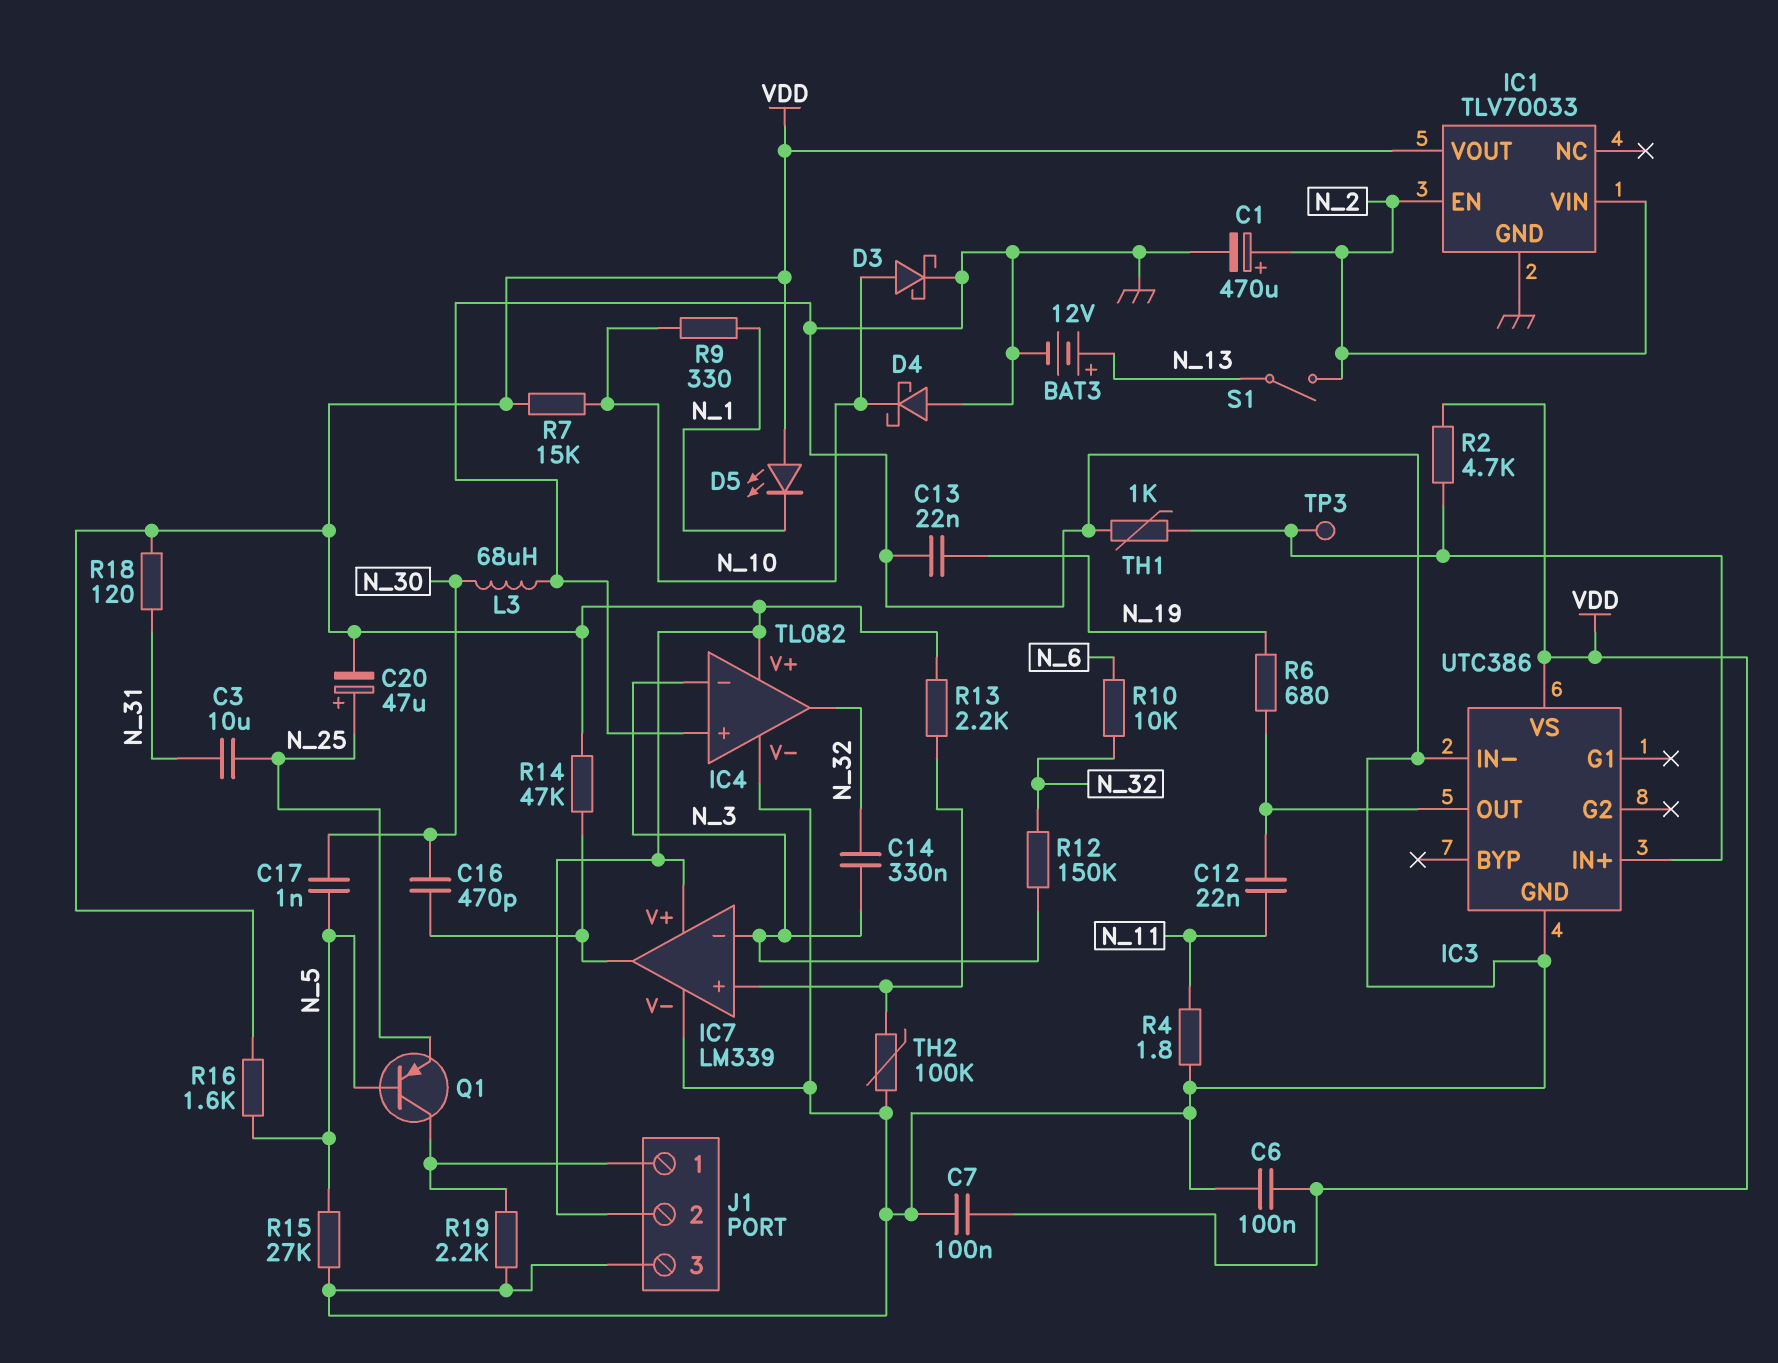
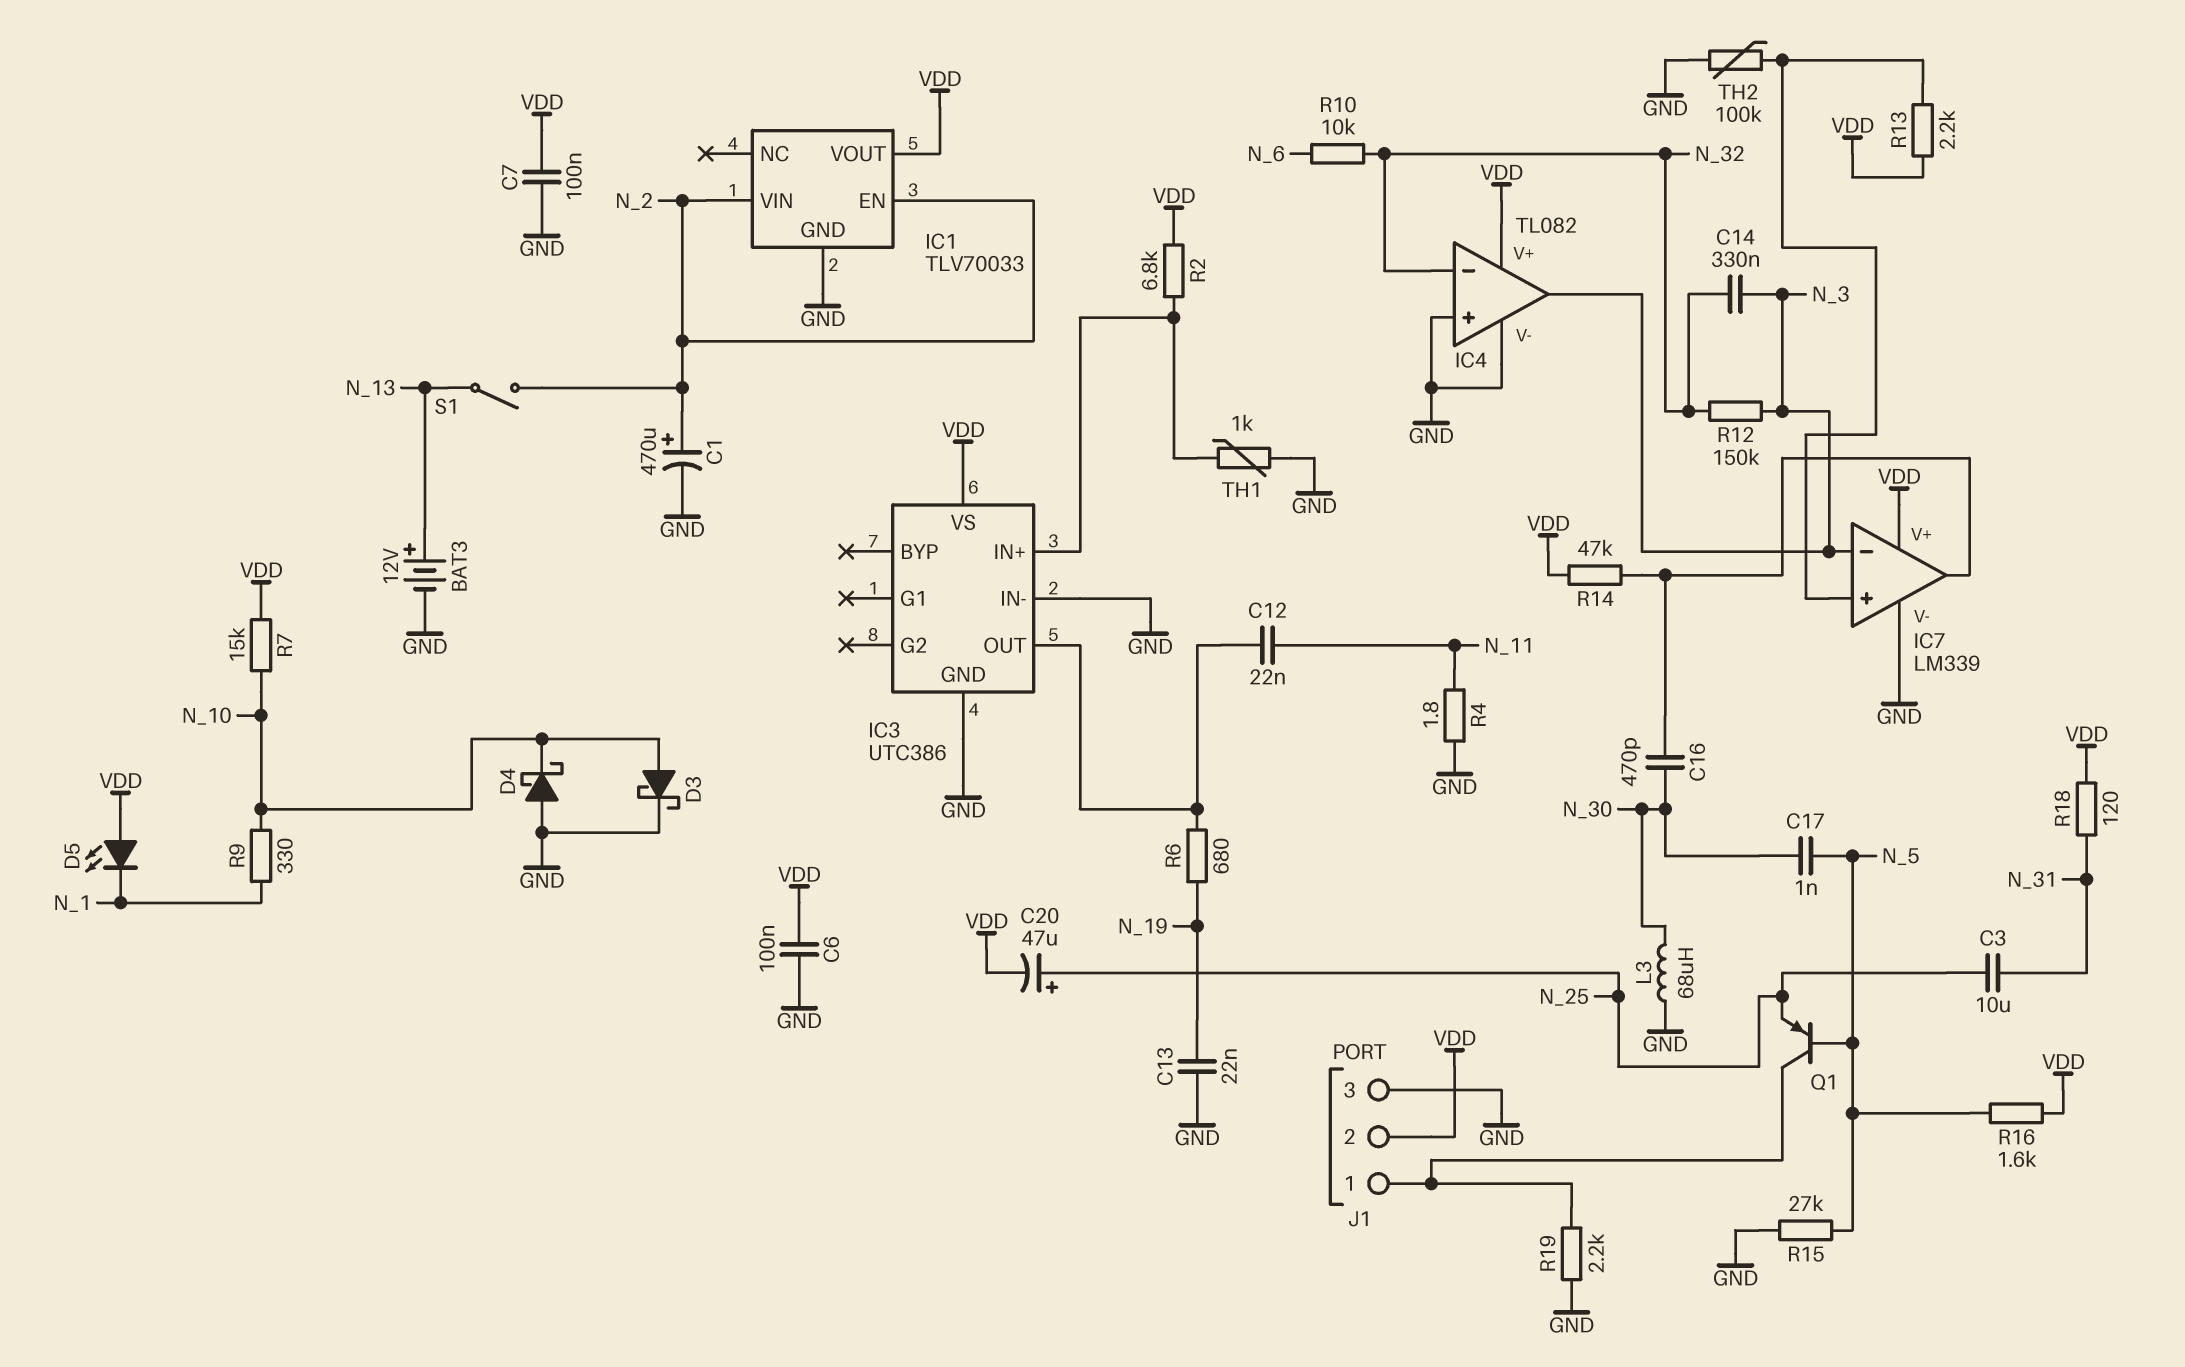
IC4 pin in-: N_3 -> N_32
IC4 pin out: N_32 -> N_3
R2: 4.7k (IC3/IN+, VDD) -> 6.8k (IC3/IN+, VDD)
TP3: test point (IC3/IN+) -> none

